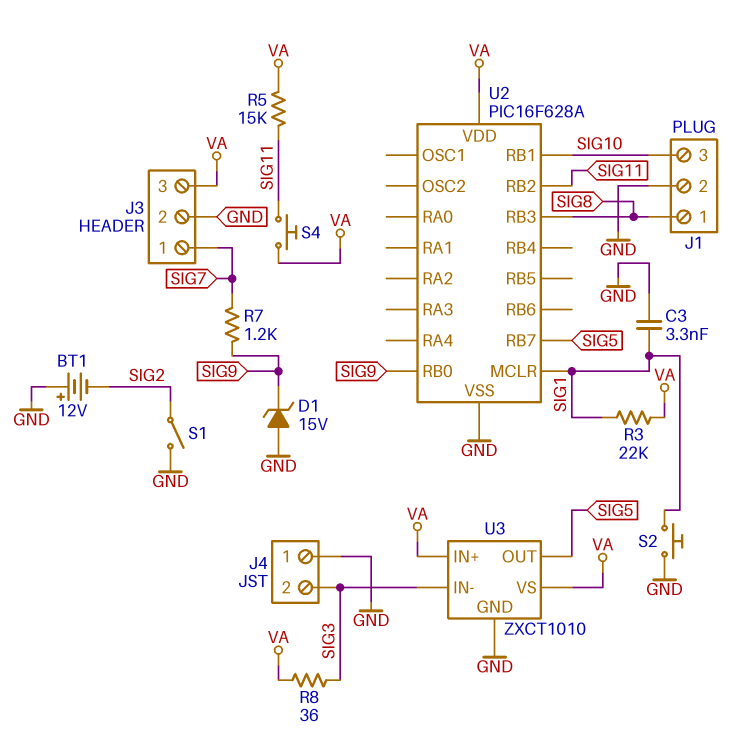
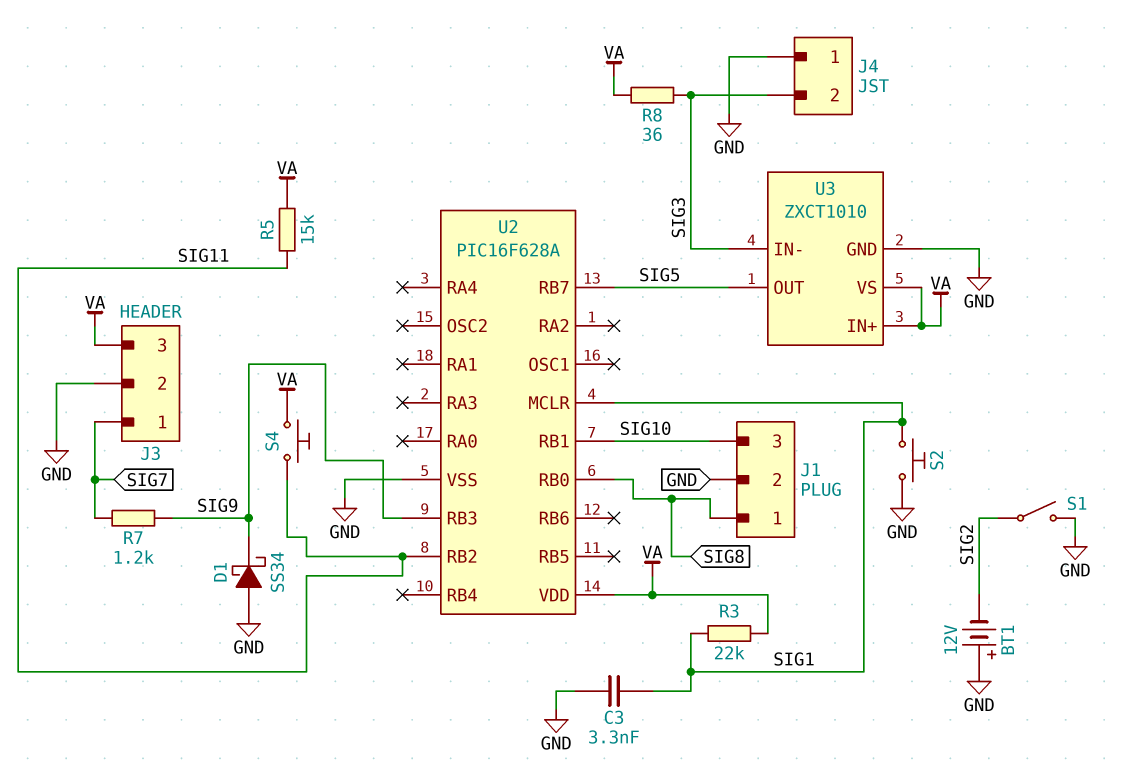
D1: zener 15V (A GND, K SIG9) -> schottky SS34 (A GND, K SIG9)
U2 pin RB0: SIG9 -> SIG8
U2 pin RB3: SIG8 -> SIG9

